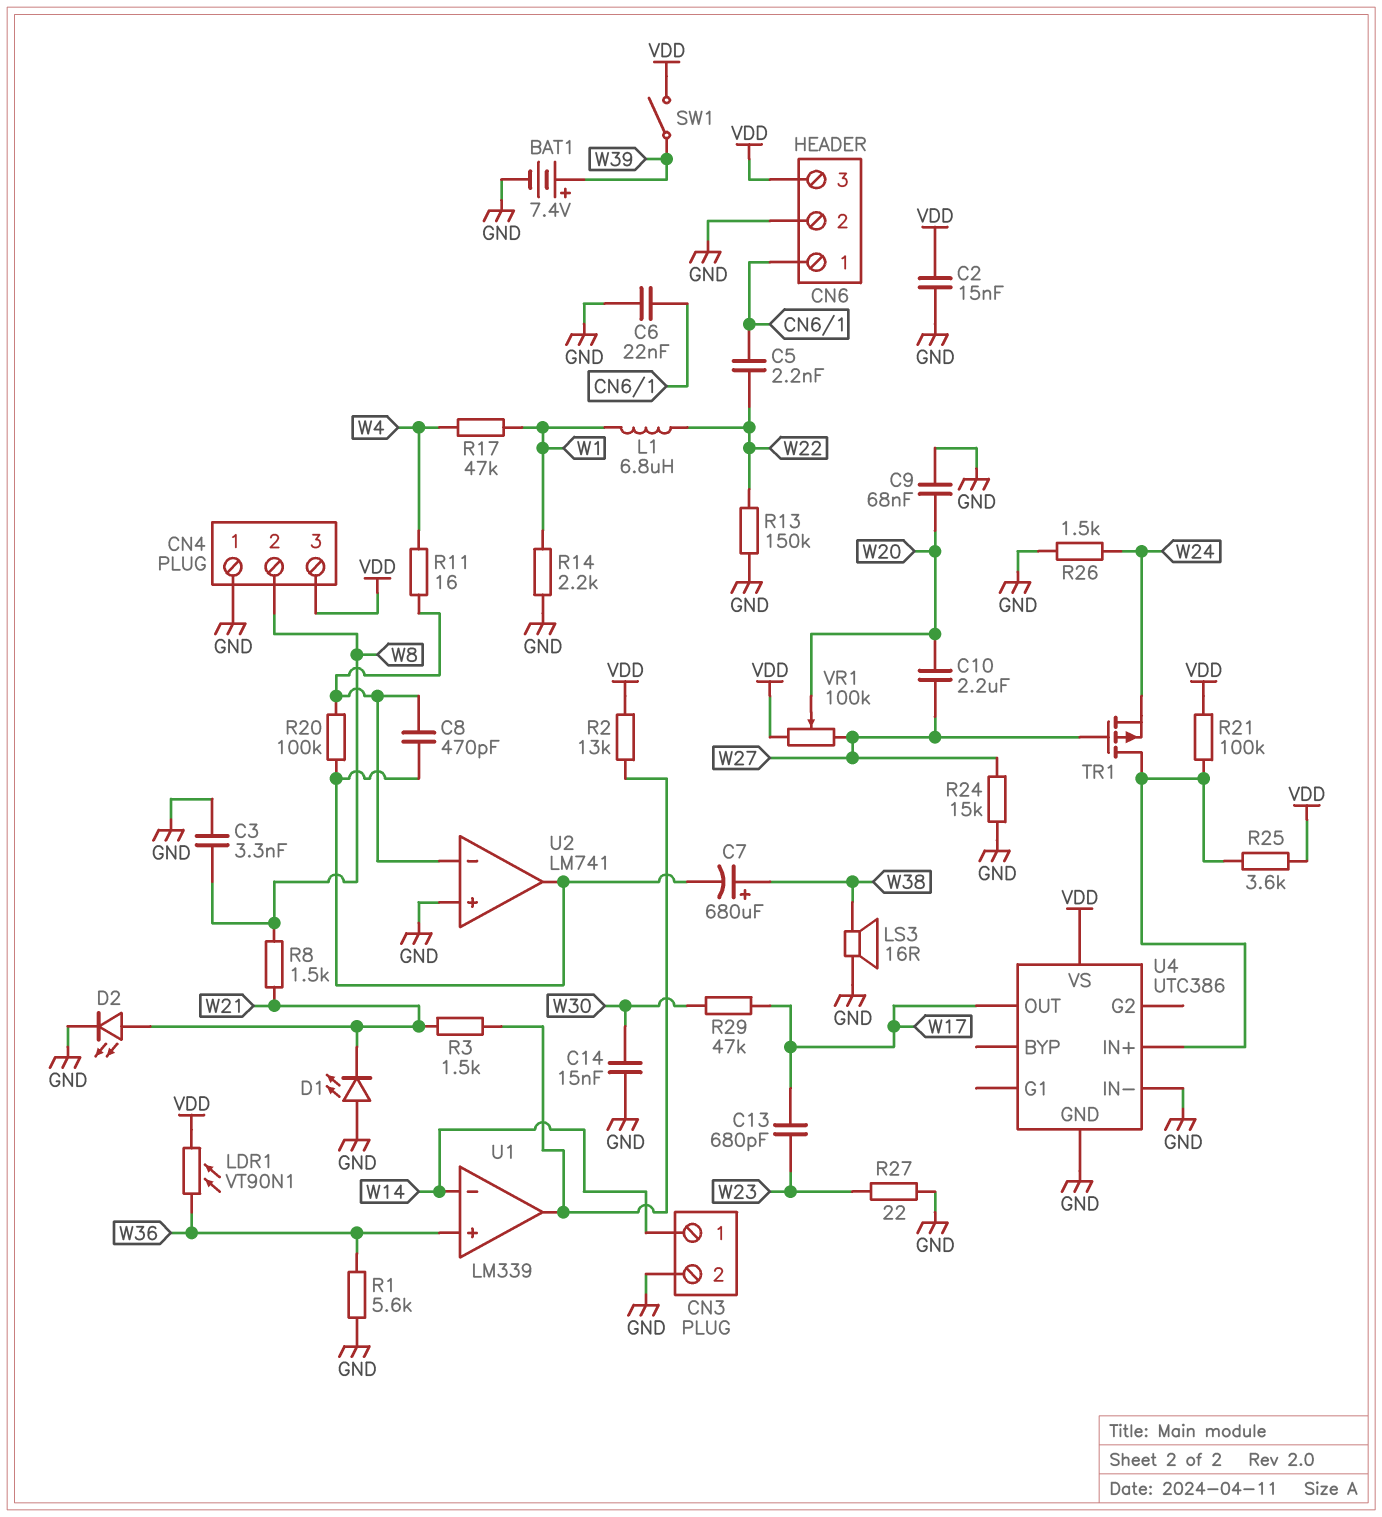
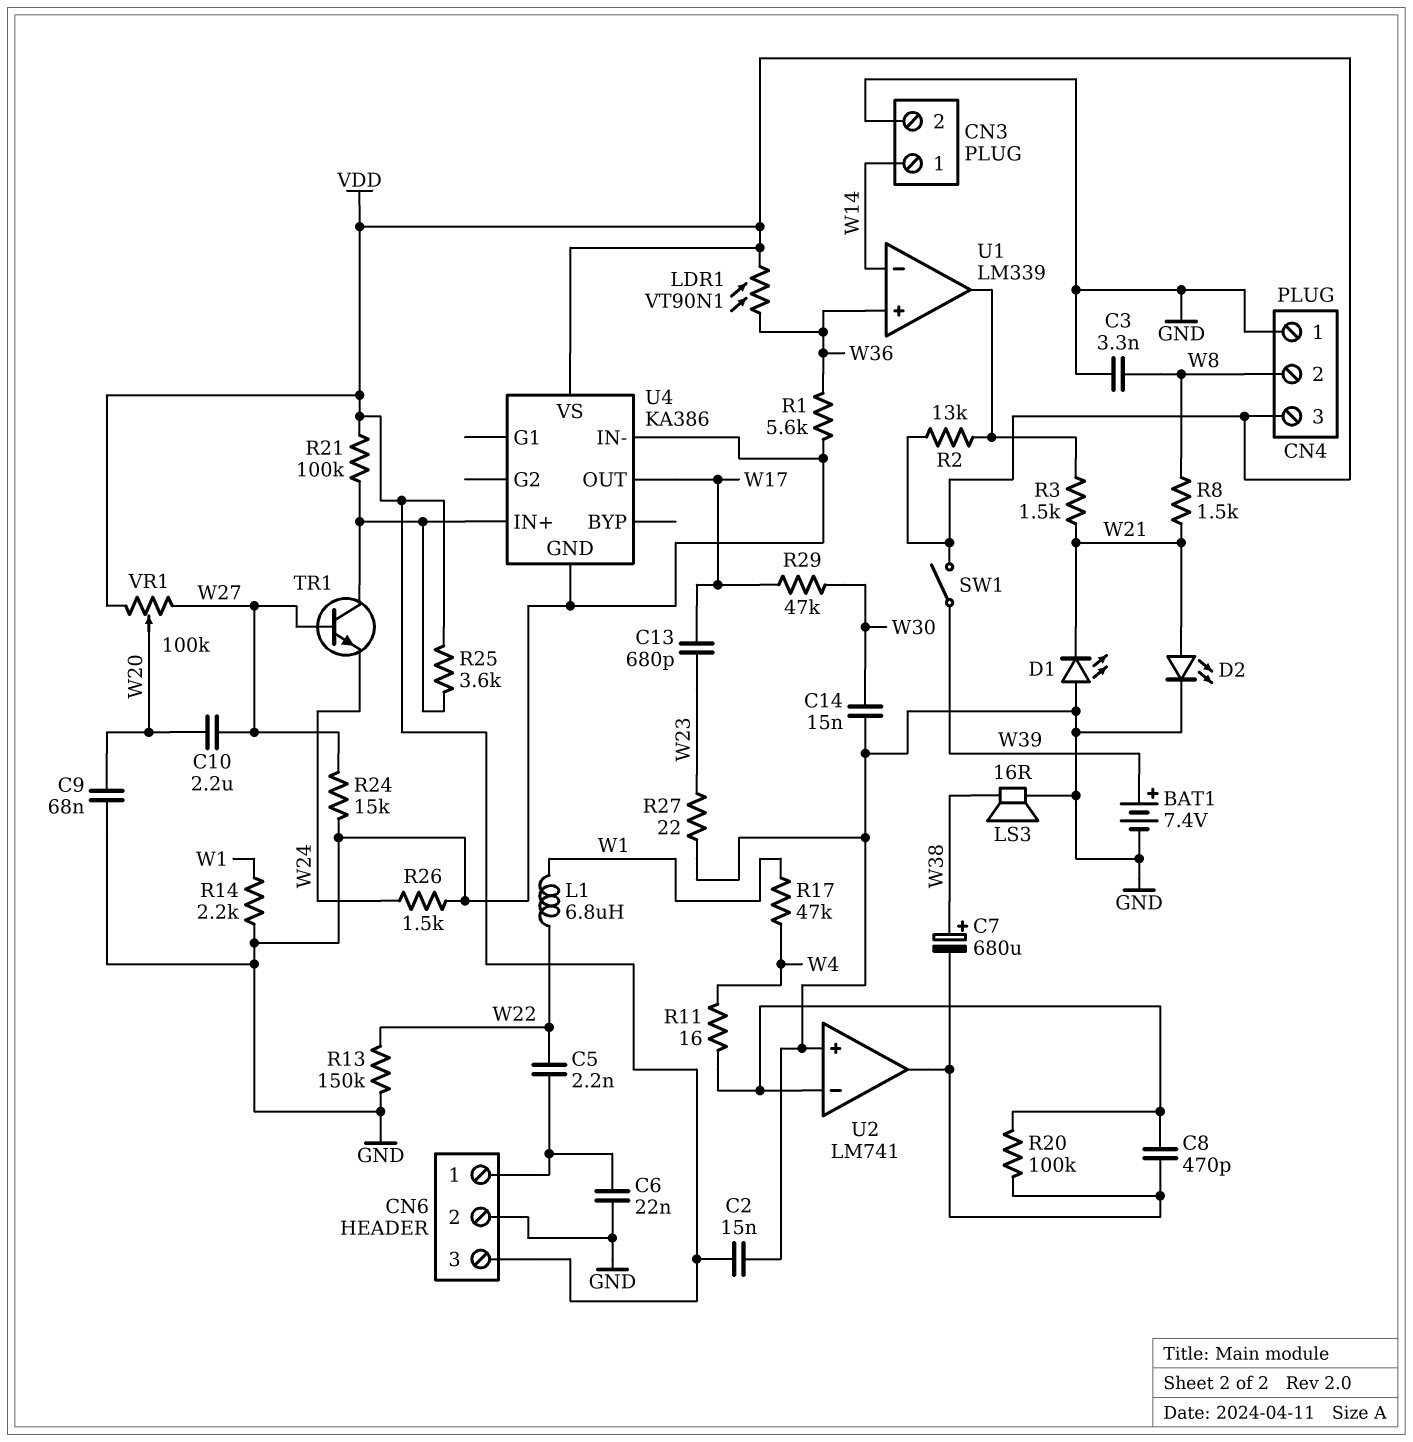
TR1: PMOS (G W27, D U4/IN+, S W24) -> NPN (B W27, C U4/IN+, E W24)
U4: UTC386 -> KA386

